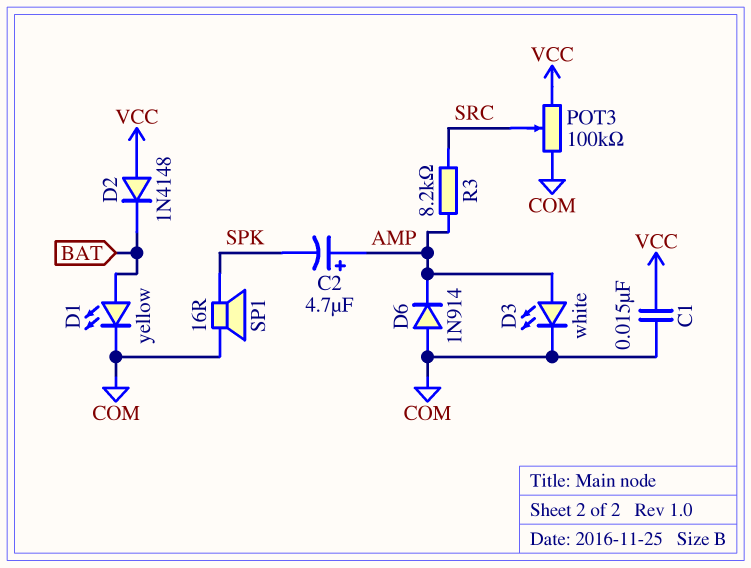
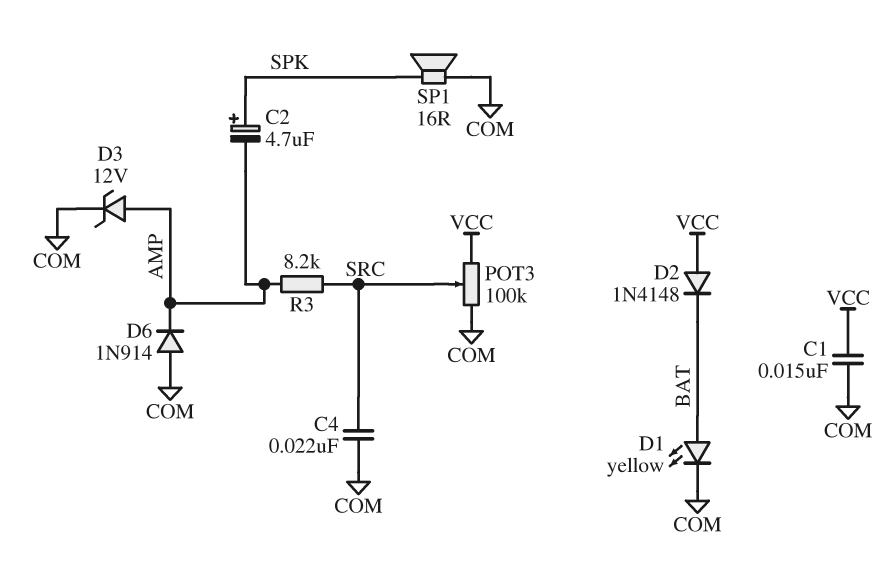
C2: 4.7uF (plus AMP, minus SPK) -> 4.7uF (plus SPK, minus AMP)
C4: none -> 22nF (COM, SRC)
D3: LED white (A AMP, K COM) -> zener 12V (A AMP, K COM)

